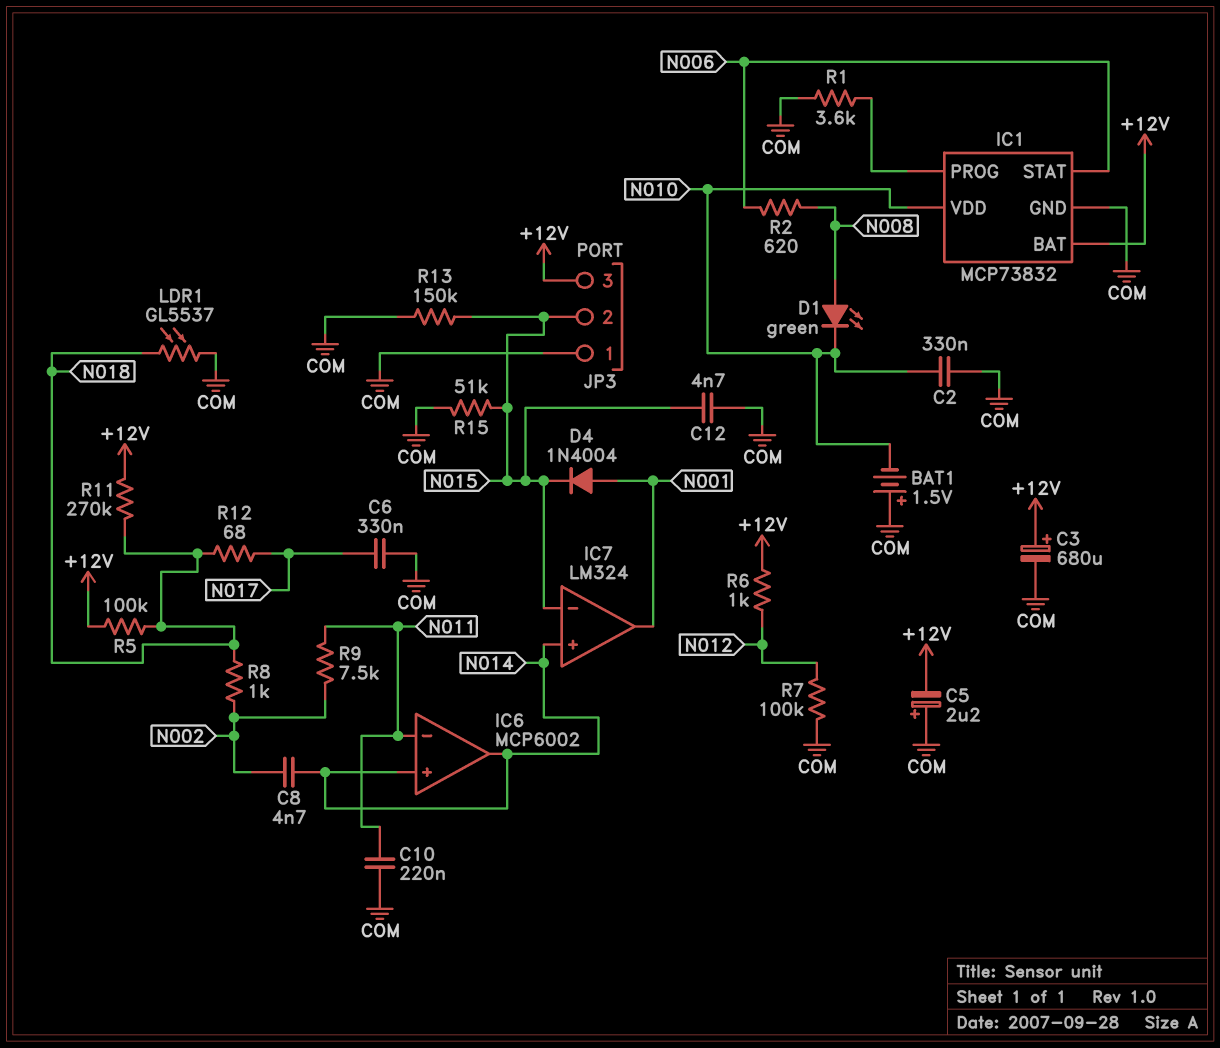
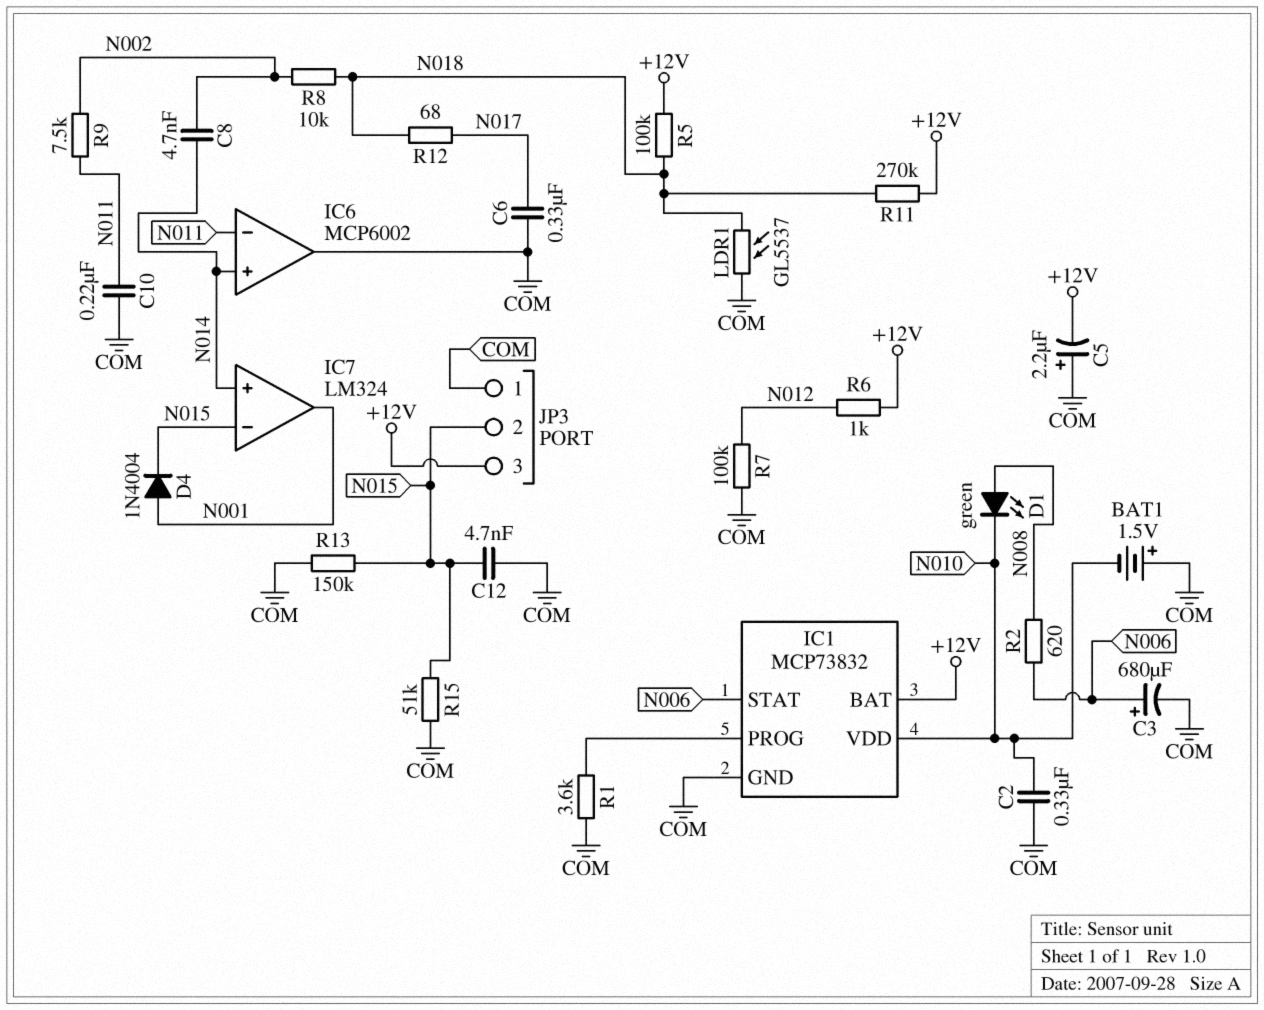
C3: 680uF (plus +12V, minus COM) -> 680uF (plus N006, minus COM)
IC6 pin out: N014 -> COM
R8: 1k (N002, N018) -> 10k (N002, N018)

